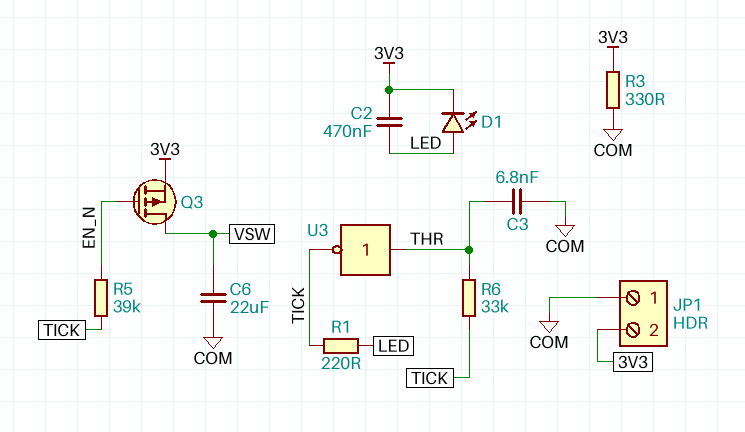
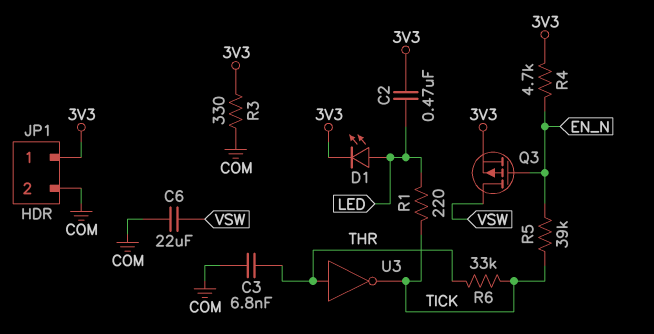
JP1 pin 1: COM -> 3V3
JP1 pin 2: 3V3 -> COM
R4: none -> 4.7k (3V3, EN_N)

